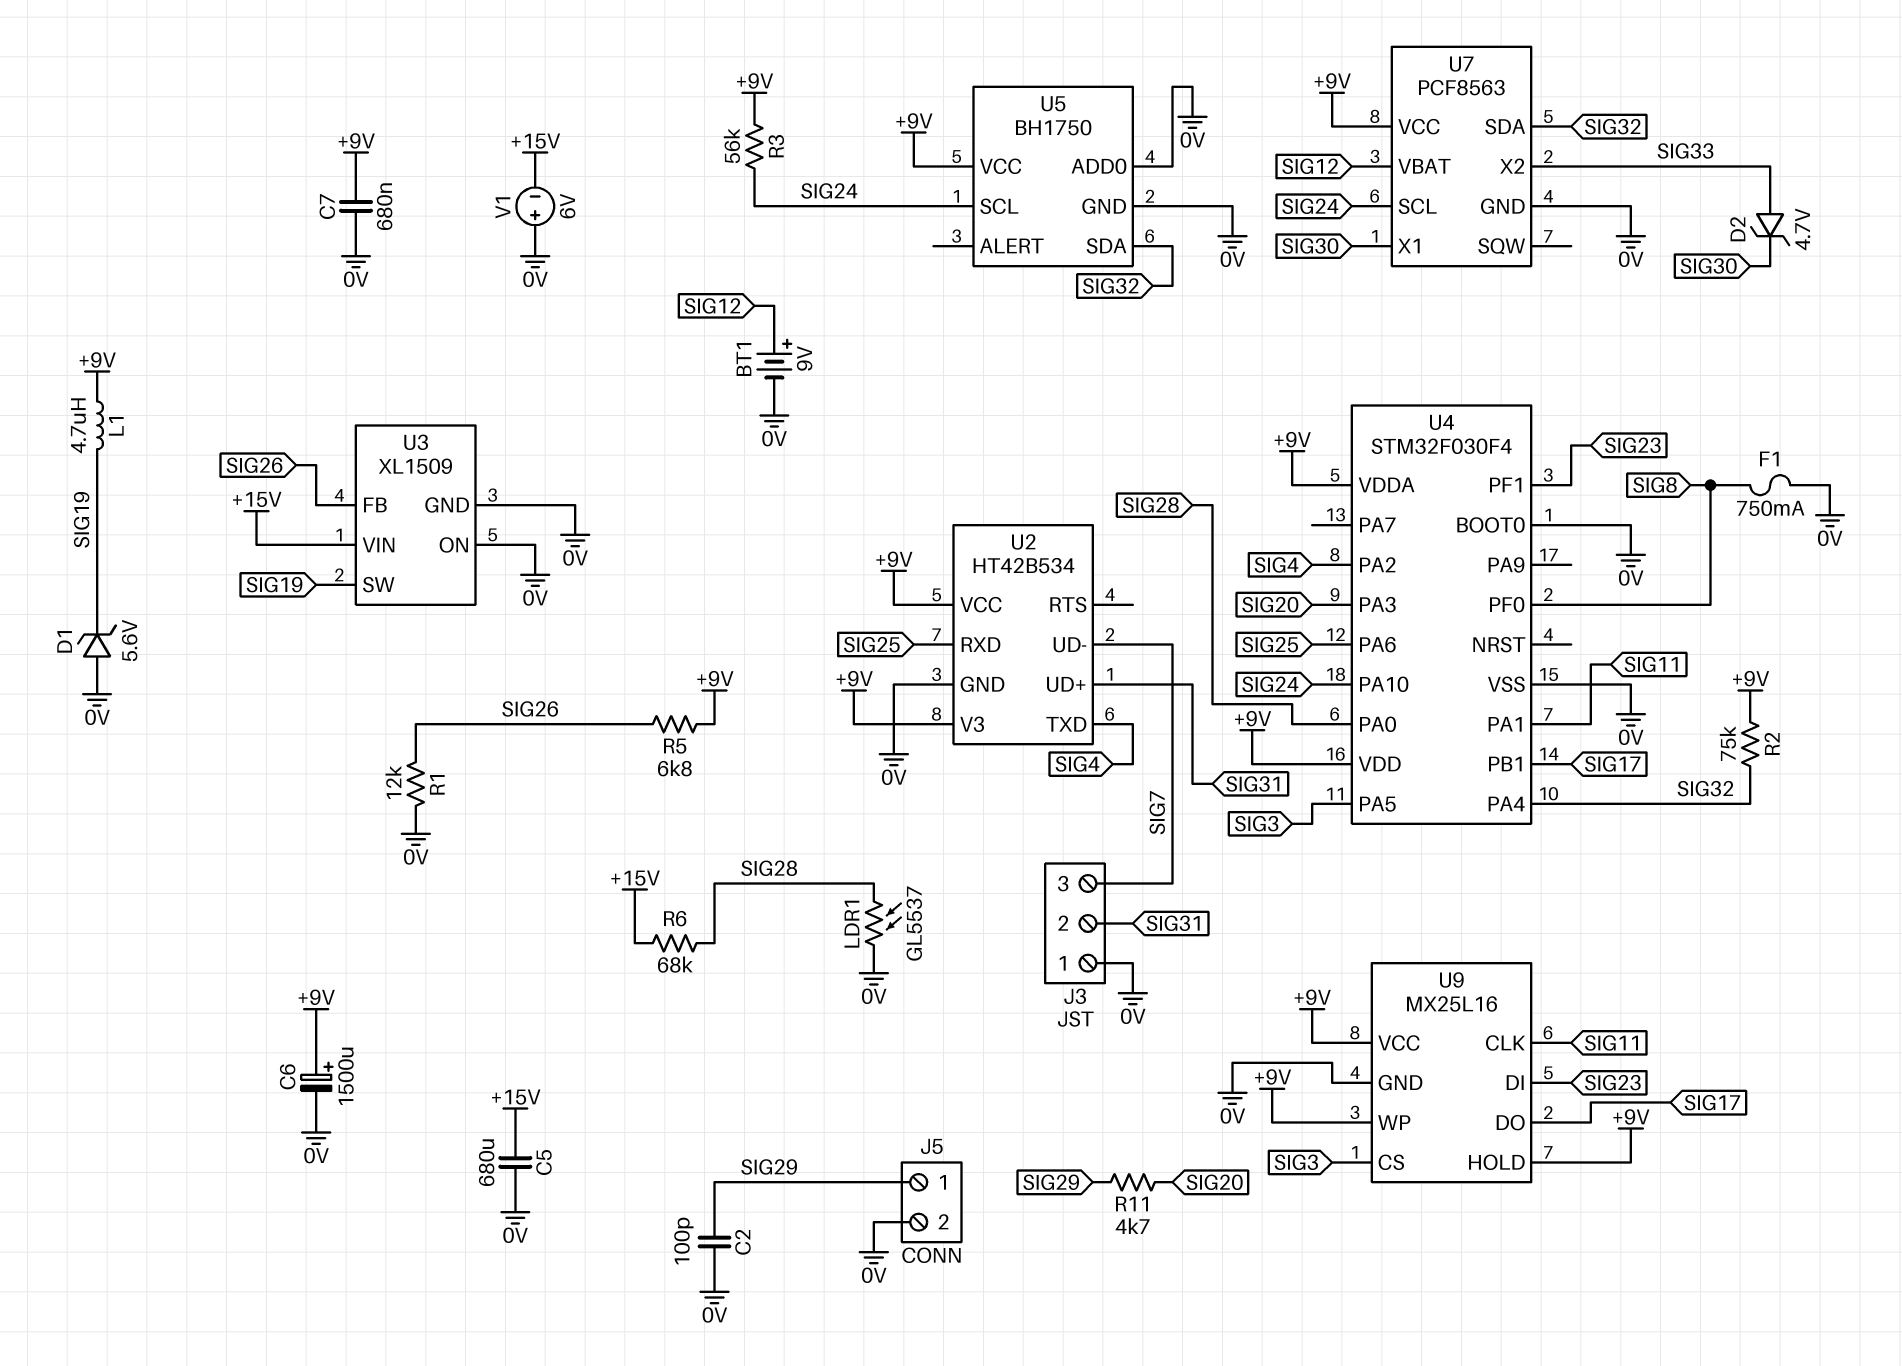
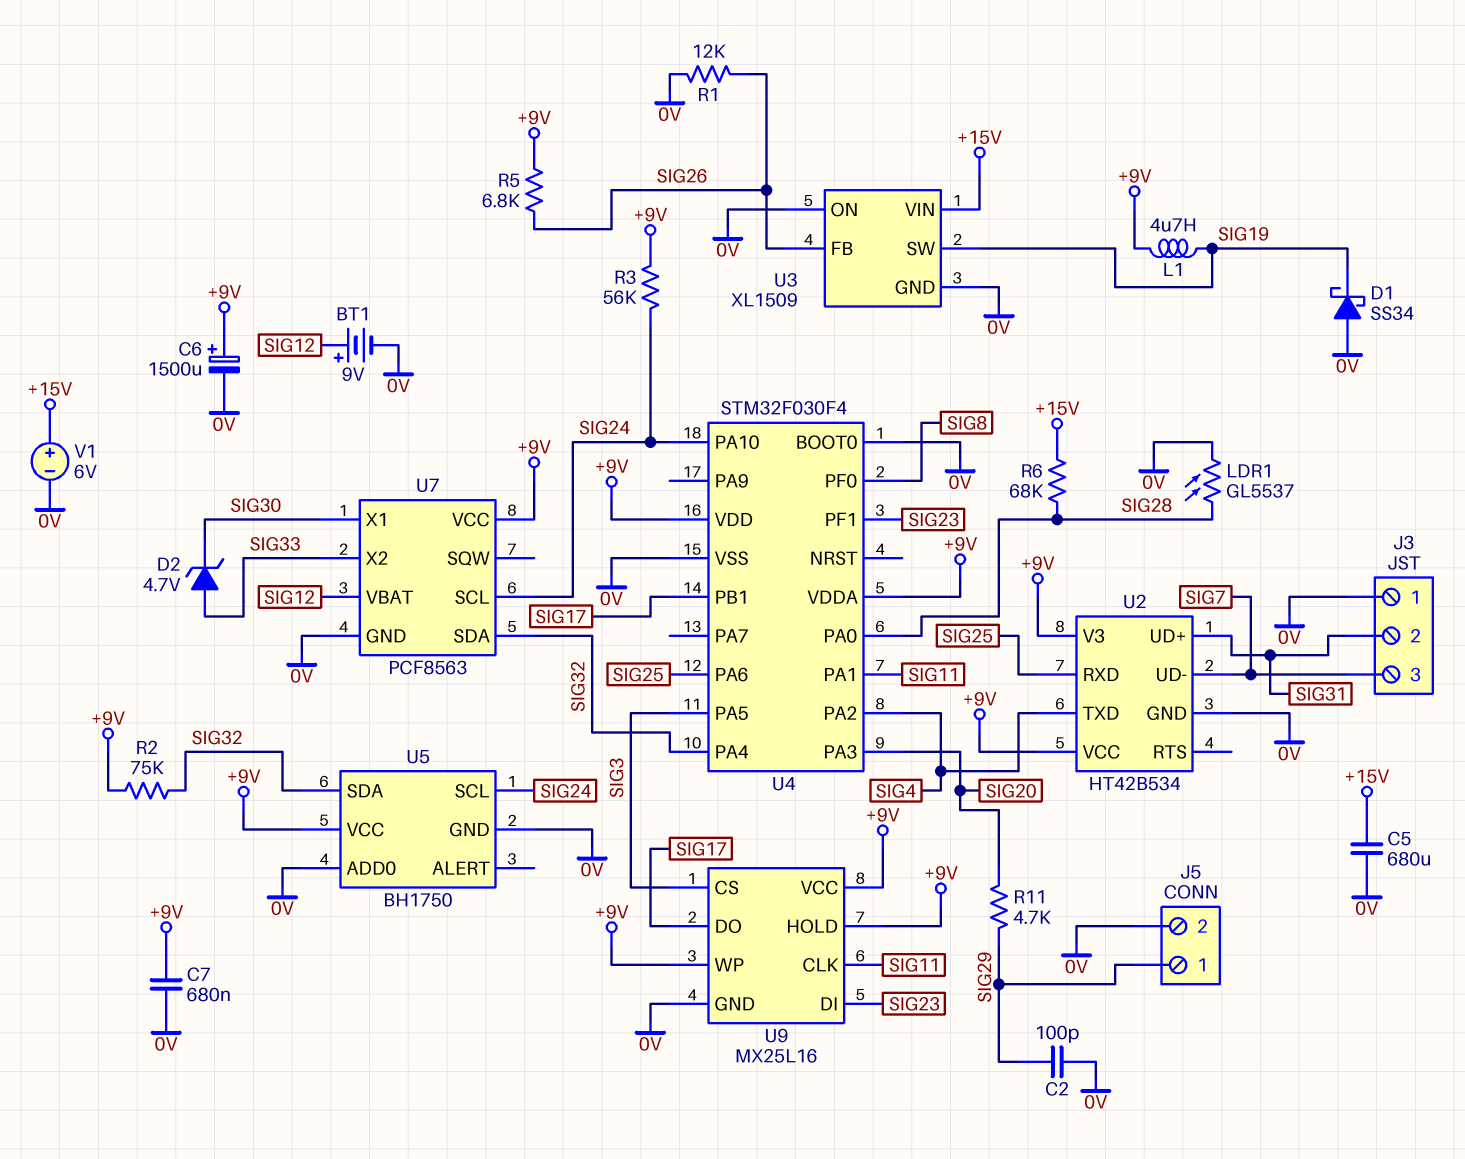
D1: zener 5.6V (A 0V, K SIG19) -> schottky SS34 (A 0V, K SIG19)
F1: 750mA (0V, SIG8) -> none
V1: 6V (plus 0V, minus +15V) -> 6V (plus +15V, minus 0V)

